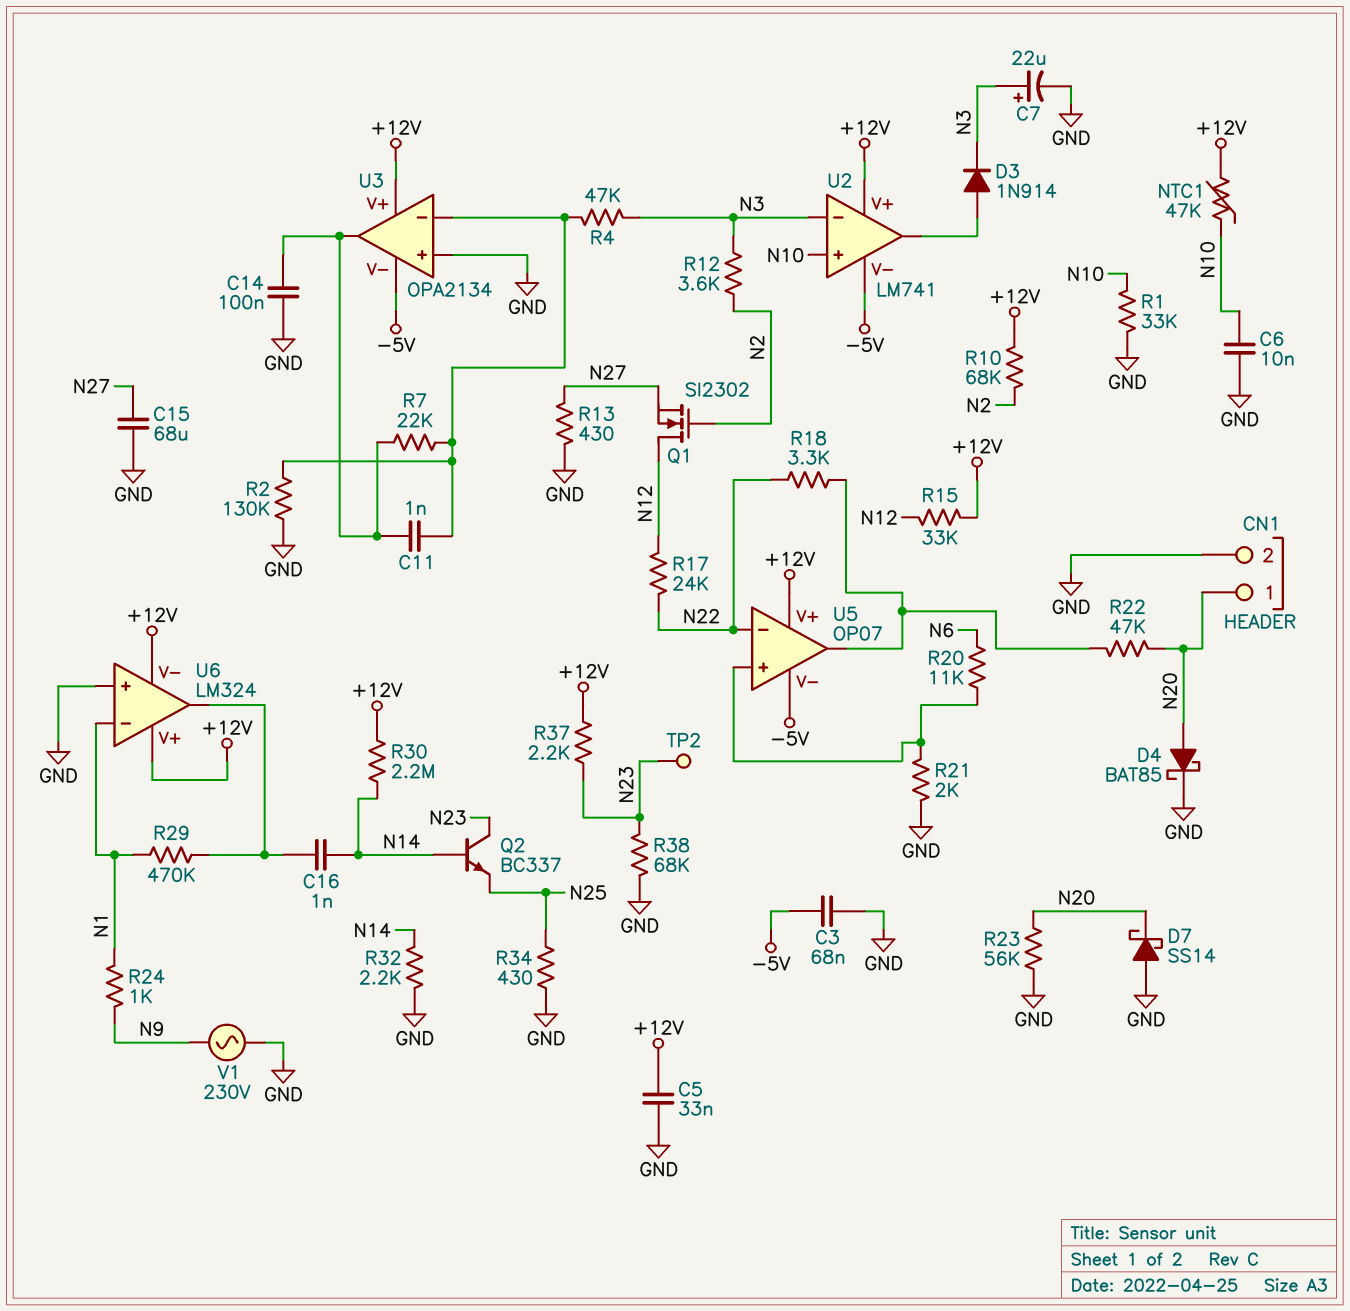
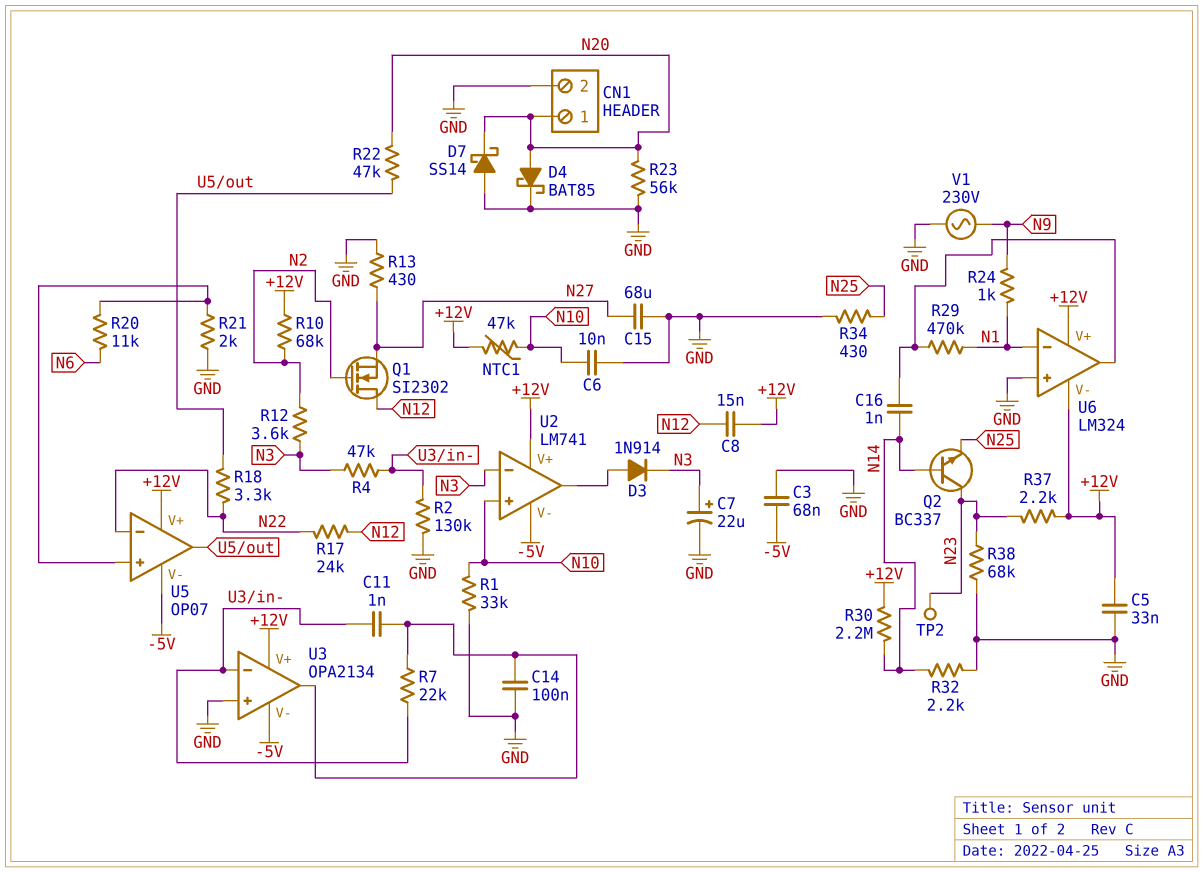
C8: none -> 15nF (+12V, N12)
R15: 33k (+12V, N12) -> none

